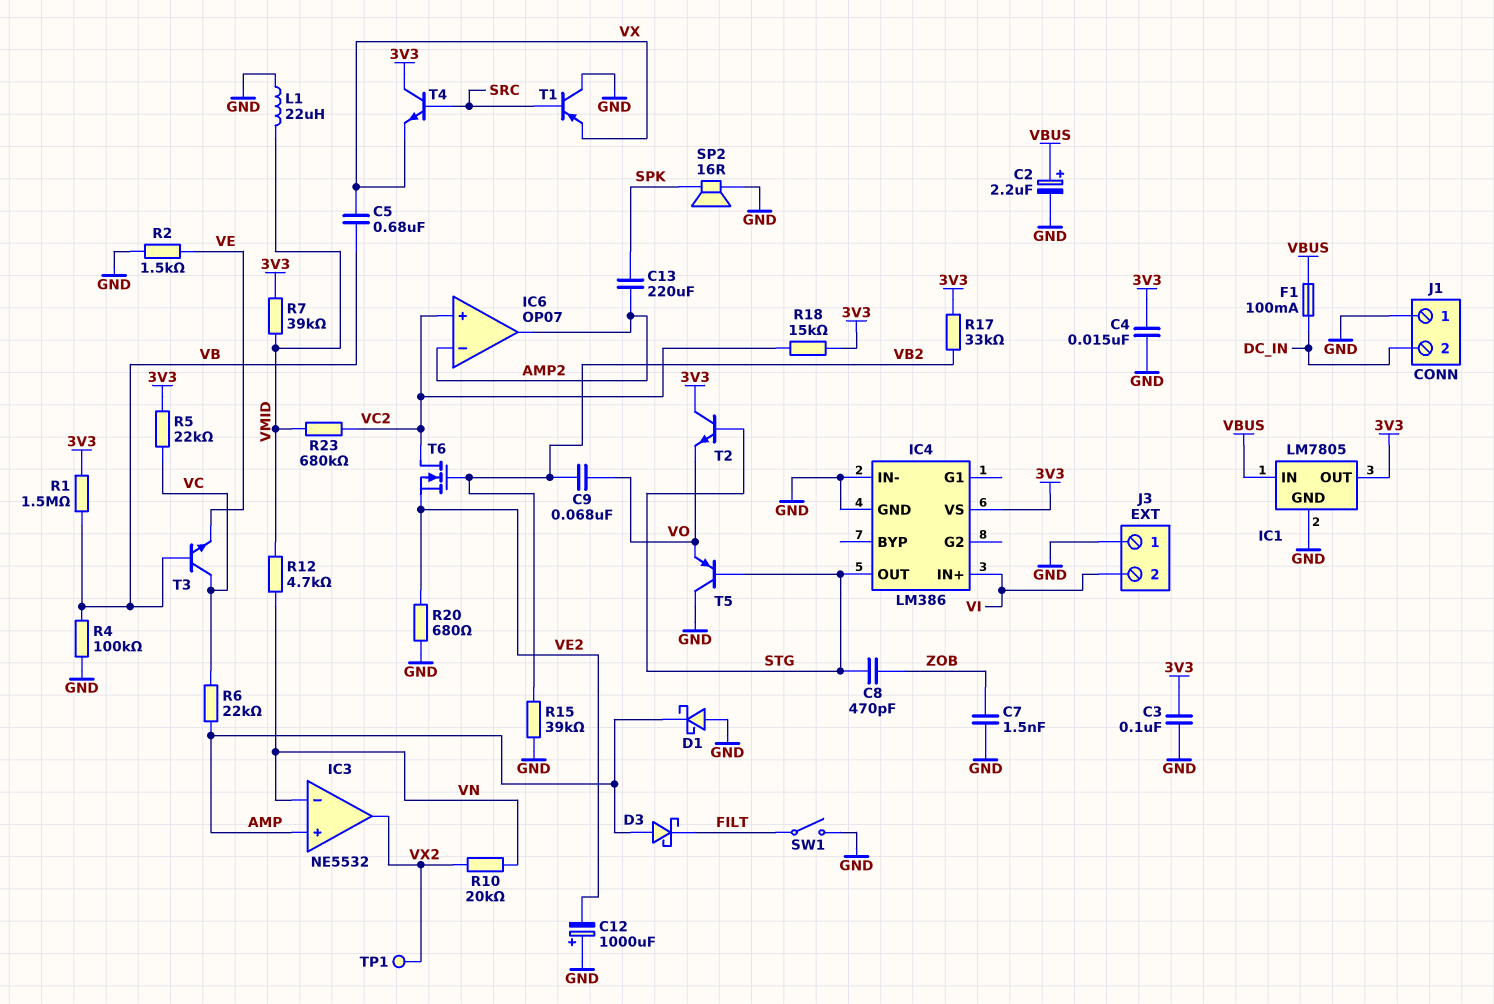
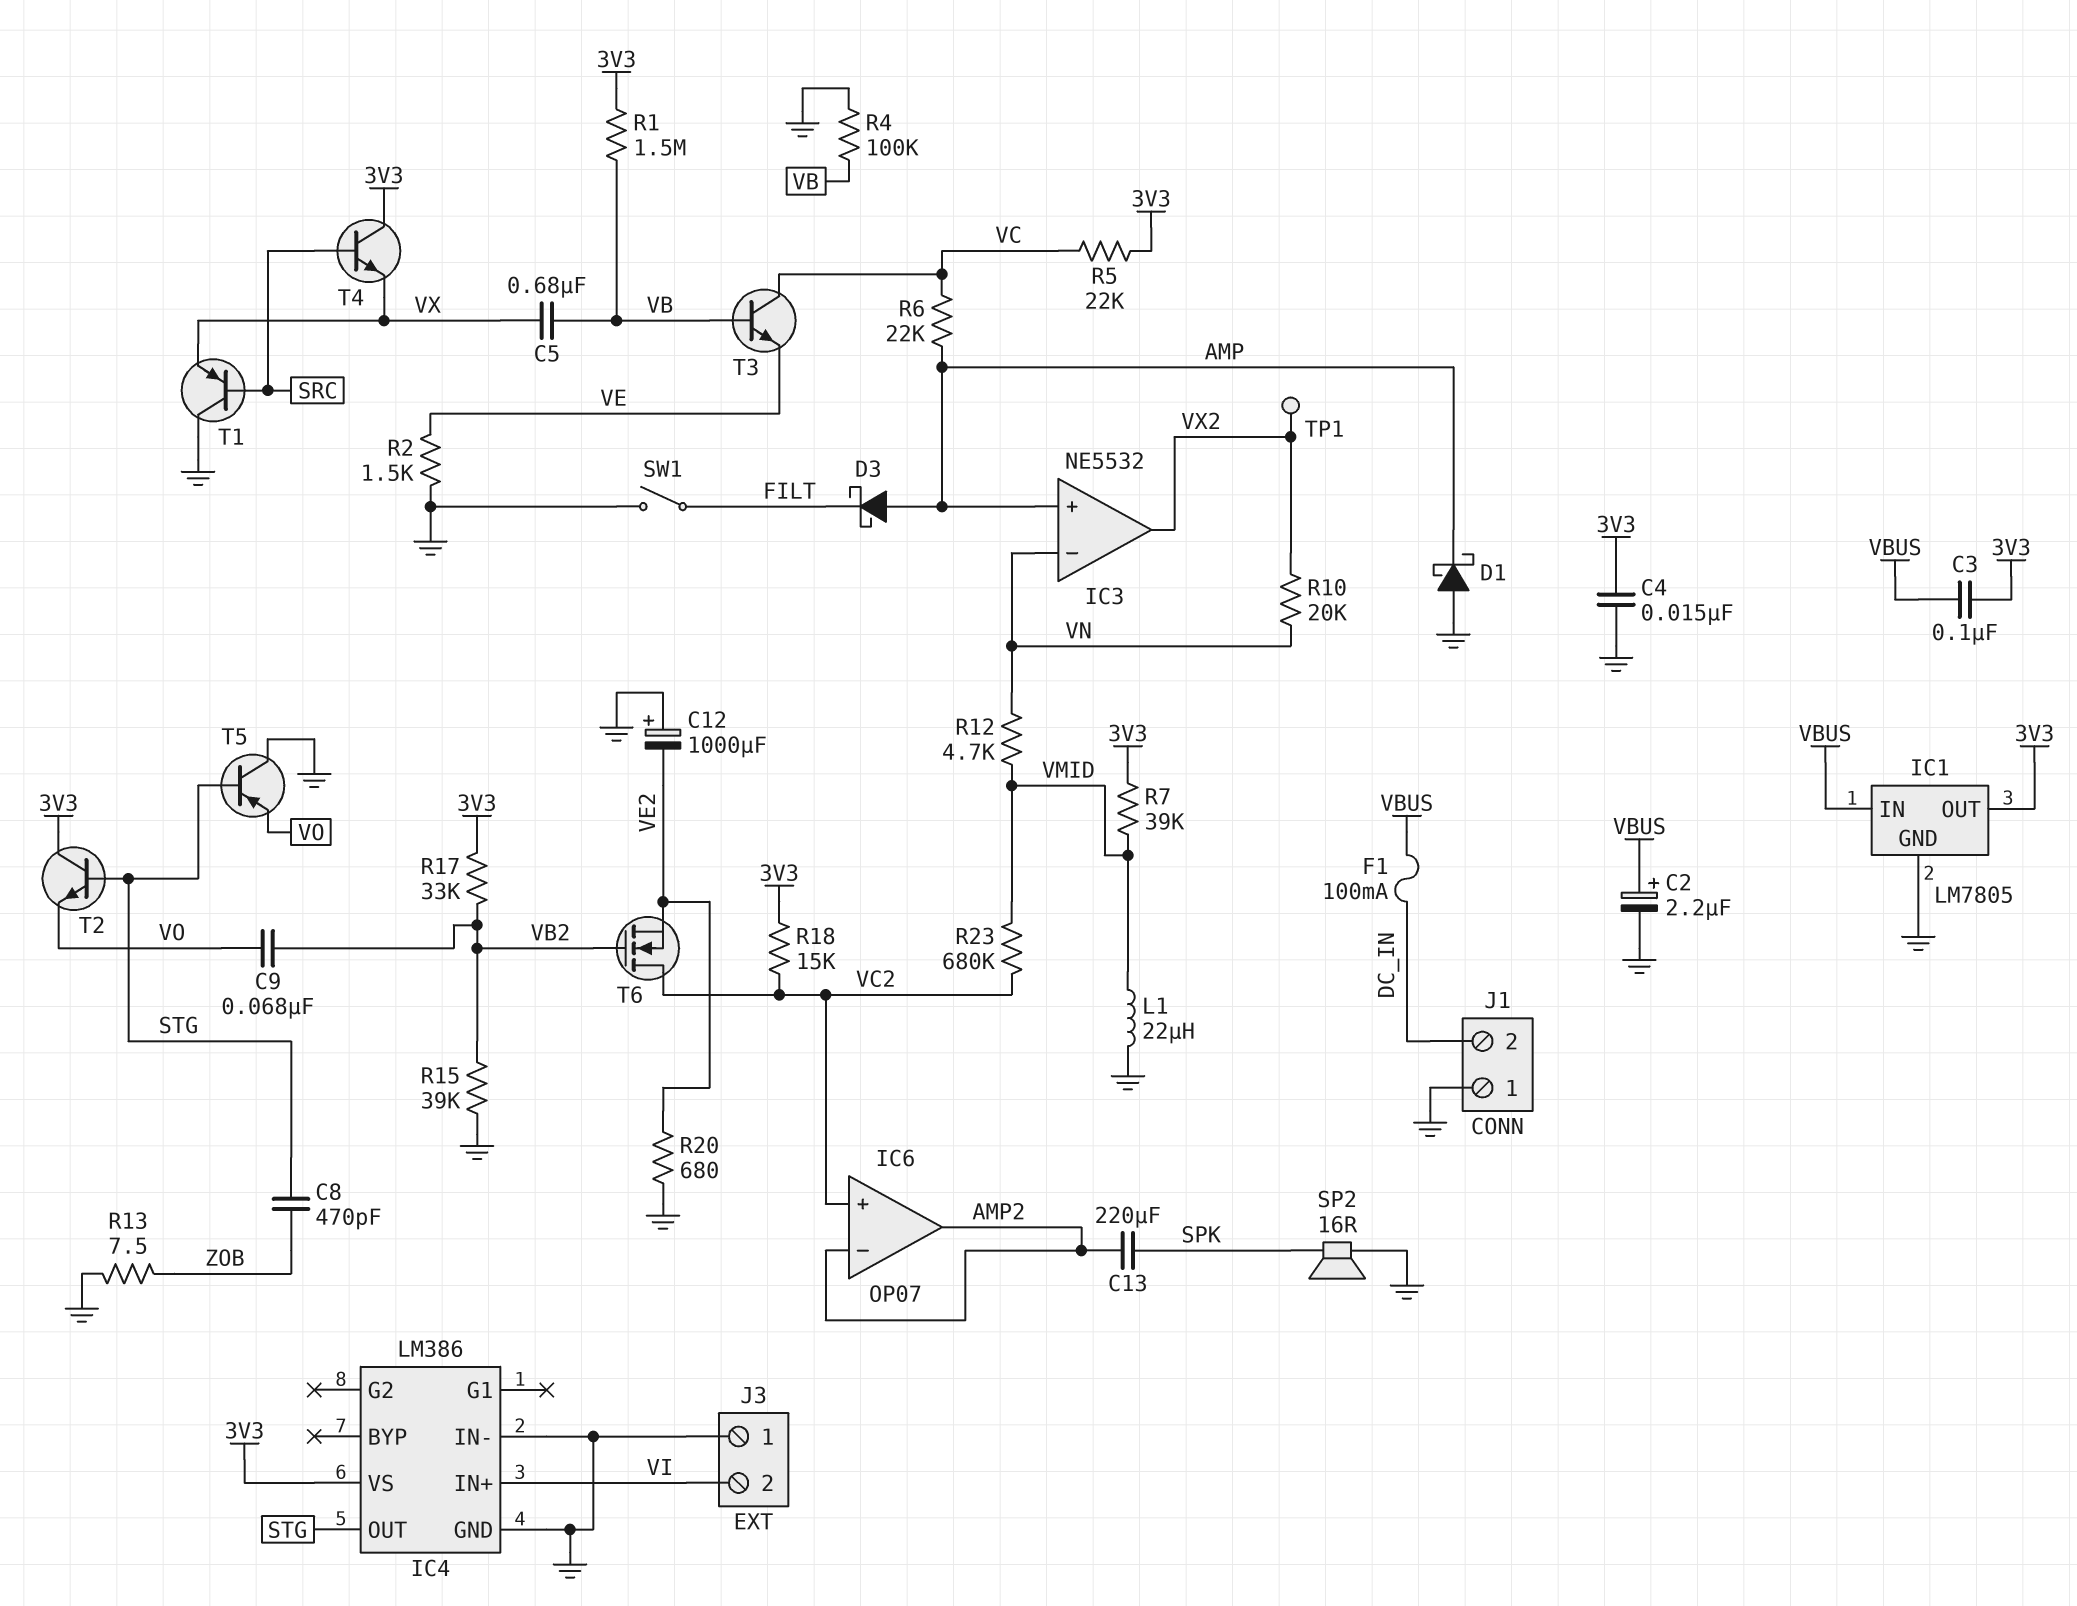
C3: 100nF (3V3, GND) -> 100nF (3V3, VBUS)
C7: 1.5nF (GND, ZOB) -> none
R13: none -> 7.5 (GND, ZOB)

